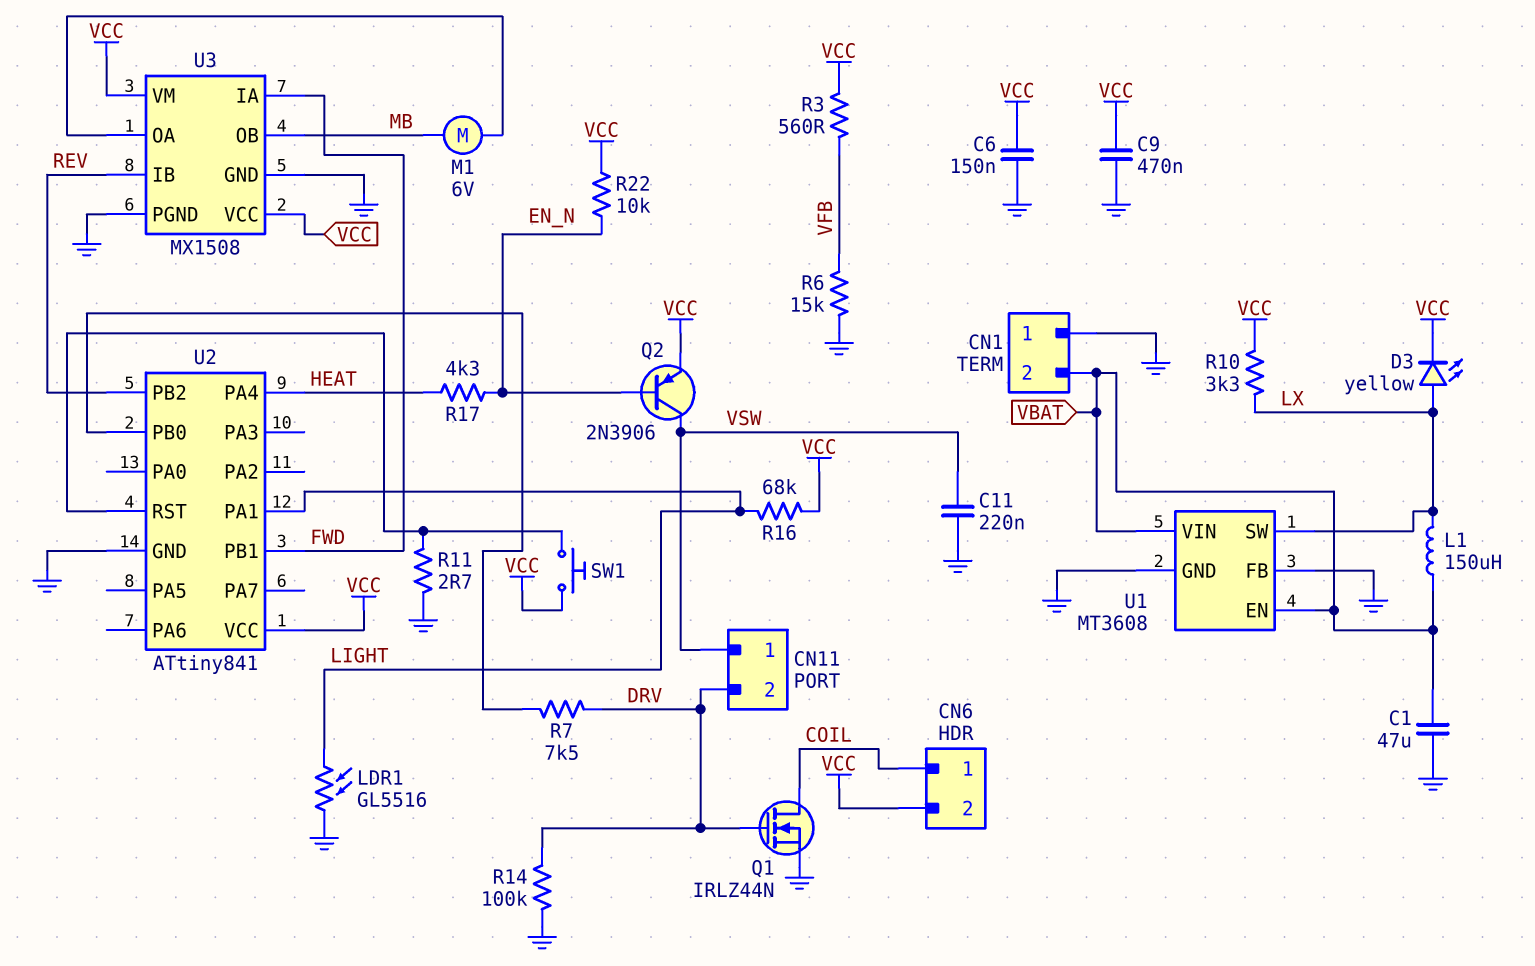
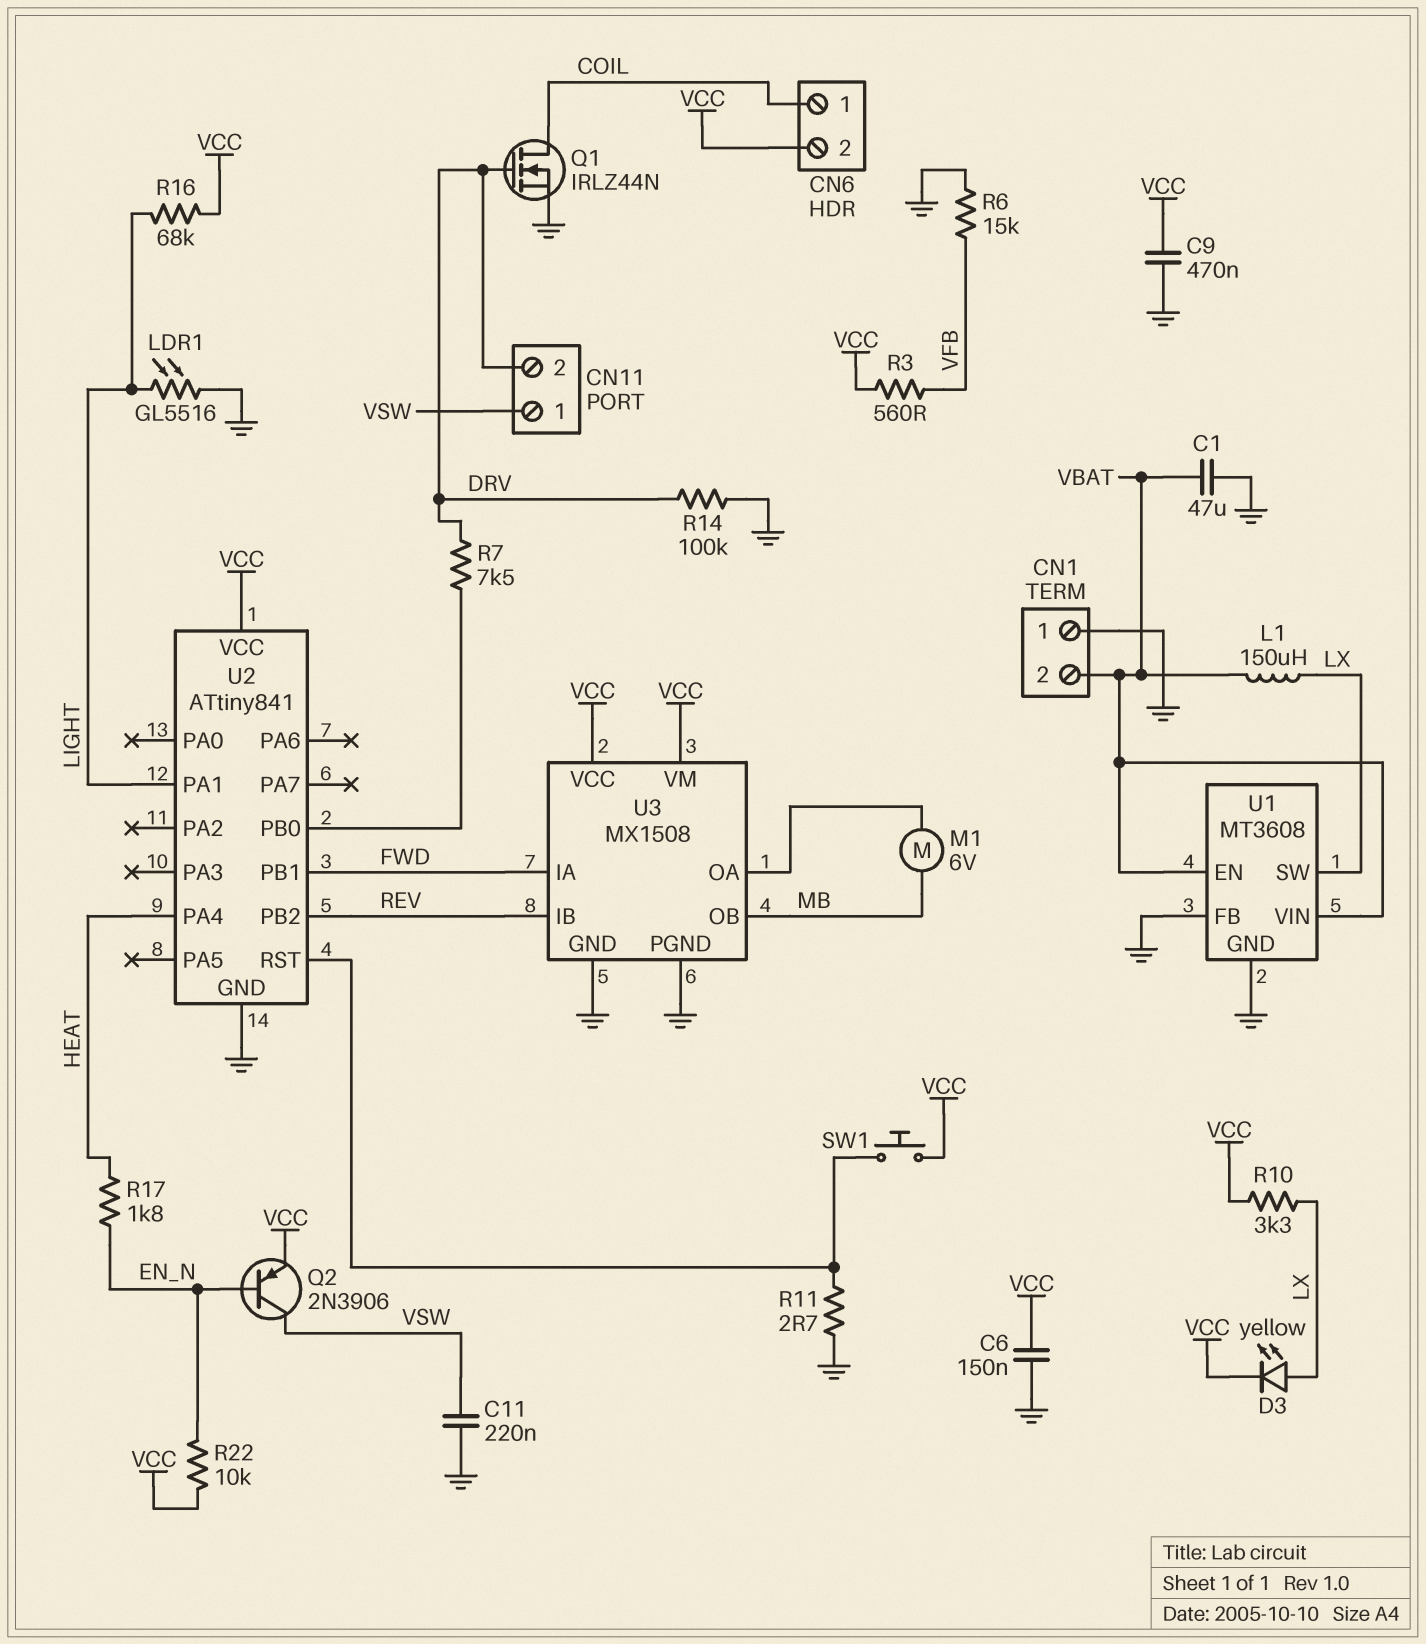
R17: 4.3k (EN_N, HEAT) -> 1.8k (EN_N, HEAT)

